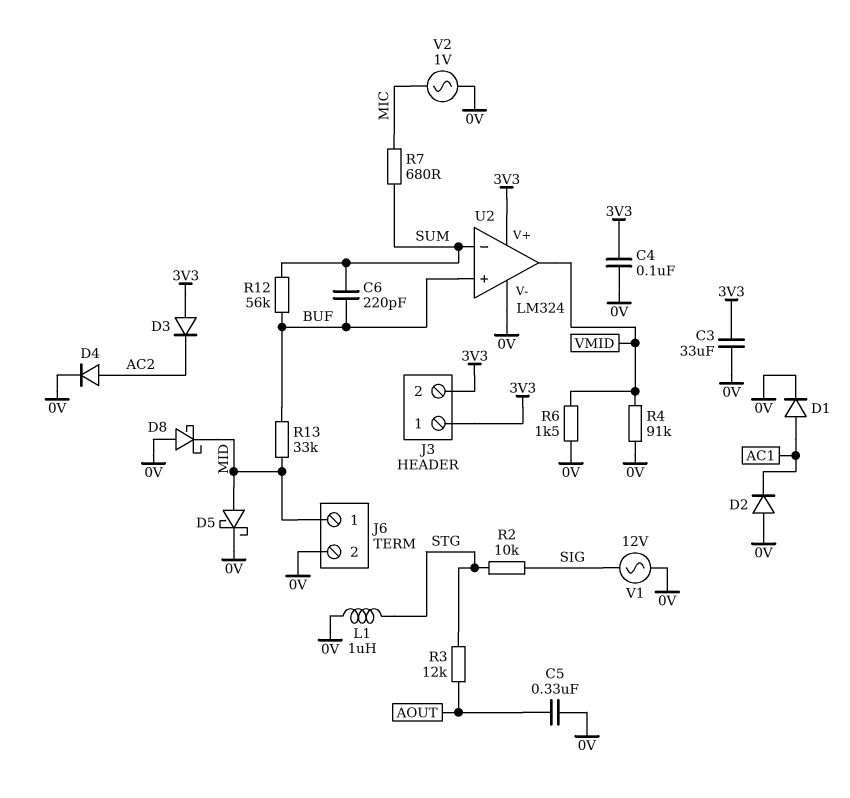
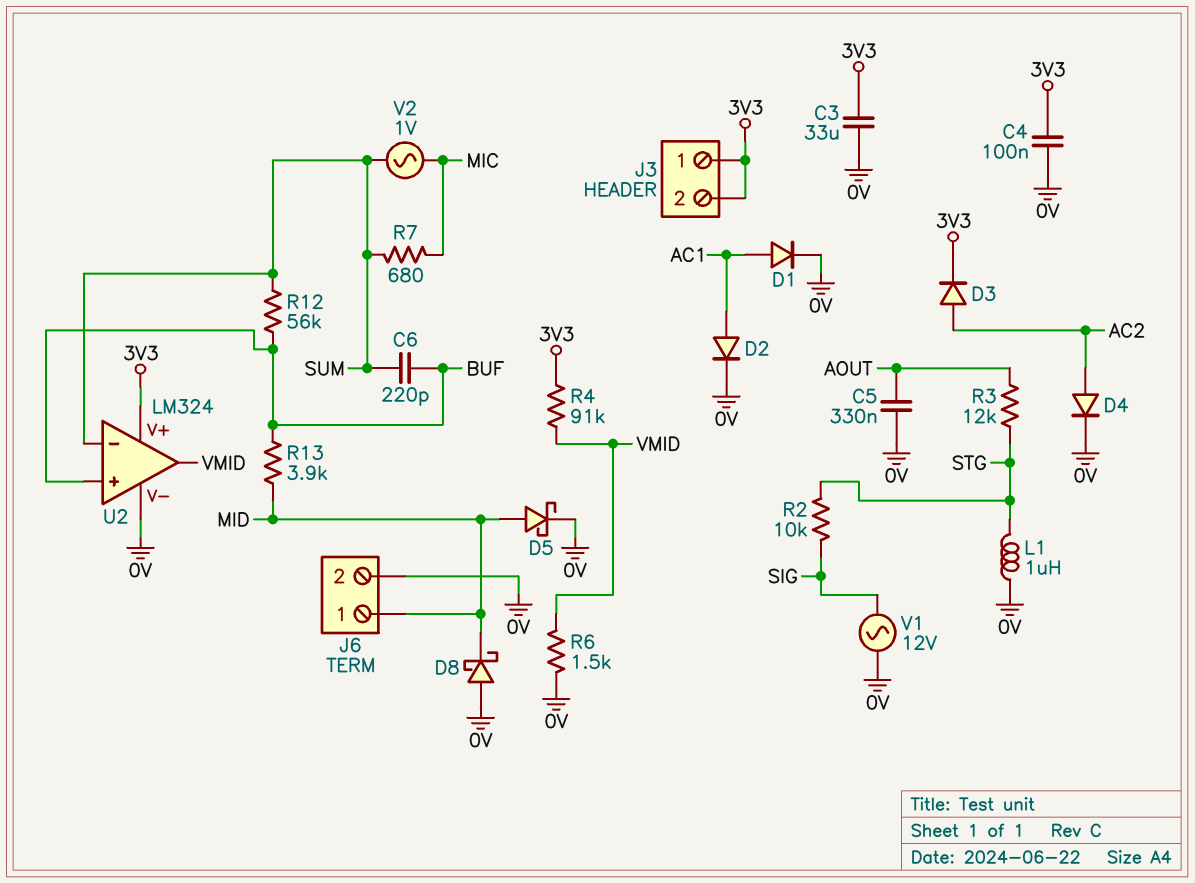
D2: diode (A 0V, K AC1) -> diode (A AC1, K 0V)
D3: diode (A 3V3, K AC2) -> diode (A AC2, K 3V3)
R4: 91k (0V, VMID) -> 91k (3V3, VMID)
R13: 33k (BUF, MID) -> 3.9k (BUF, MID)
V2: AC 1V (0V, MIC) -> AC 1V (MIC, SUM)

